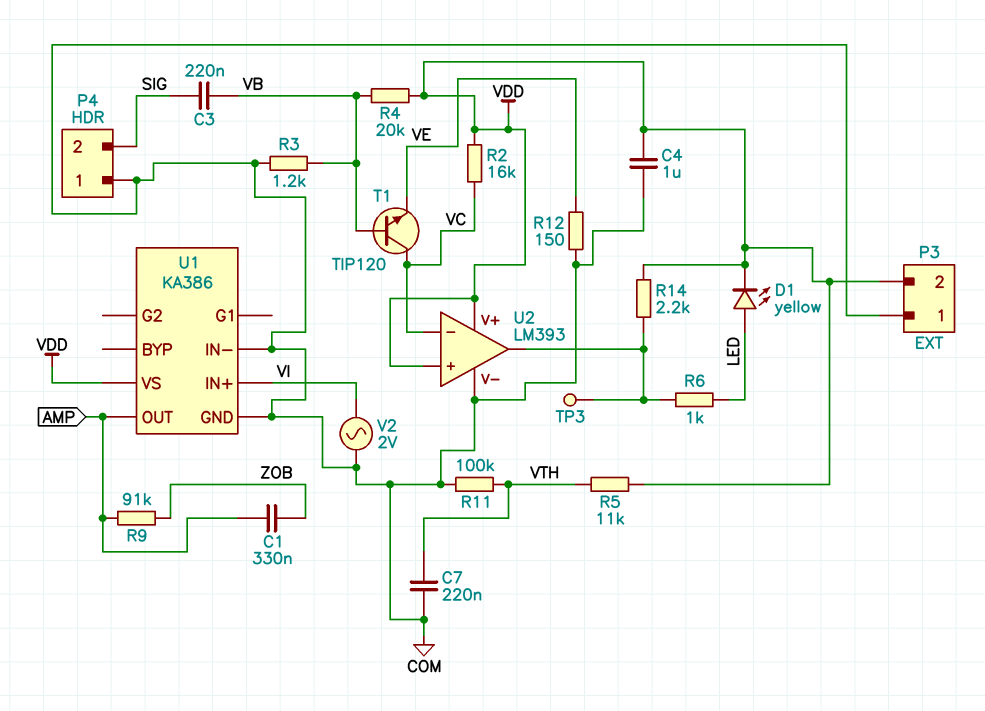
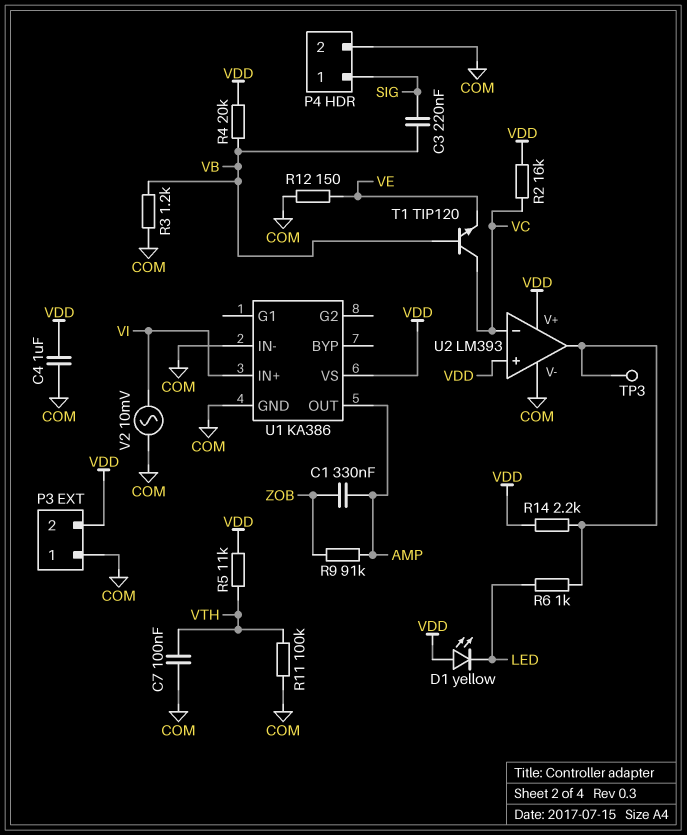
C7: 220nF (COM, VTH) -> 100nF (COM, VTH)
D1: LED yellow (A LED, K VDD) -> LED yellow (A VDD, K LED)
P4 pin 1: COM -> SIG
P4 pin 2: SIG -> COM
V2: AC 2V (COM, VI) -> AC 10mV (COM, VI)

